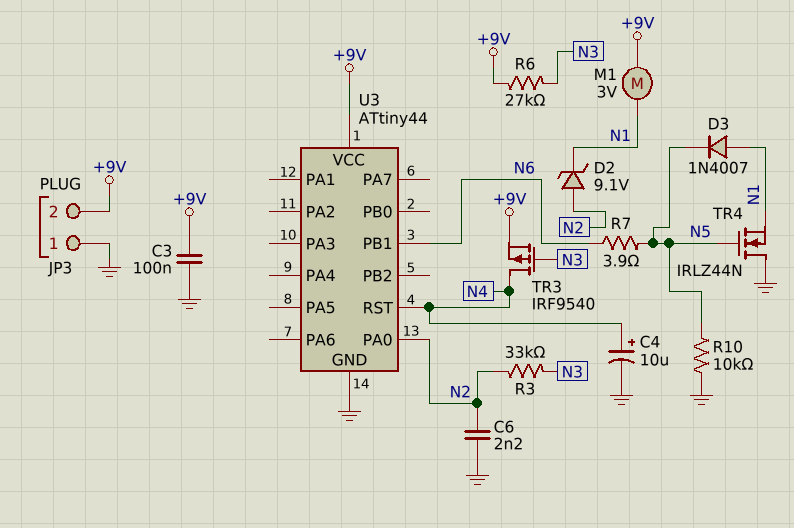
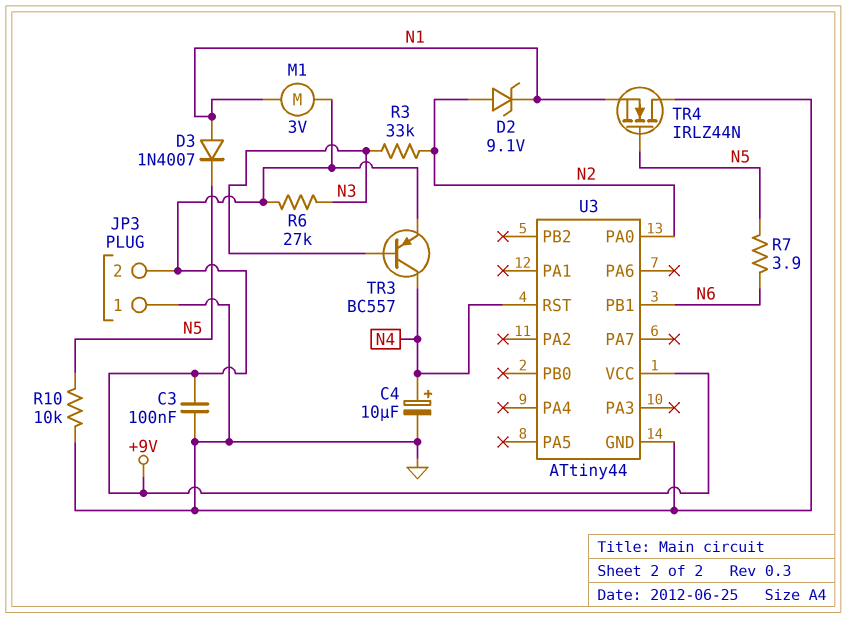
C6: 2.2nF (GND, N2) -> none
TR3: PMOS IRF9540 (G N3, D N4, S +9V) -> PNP BC557 (B N3, C N4, E +9V)

